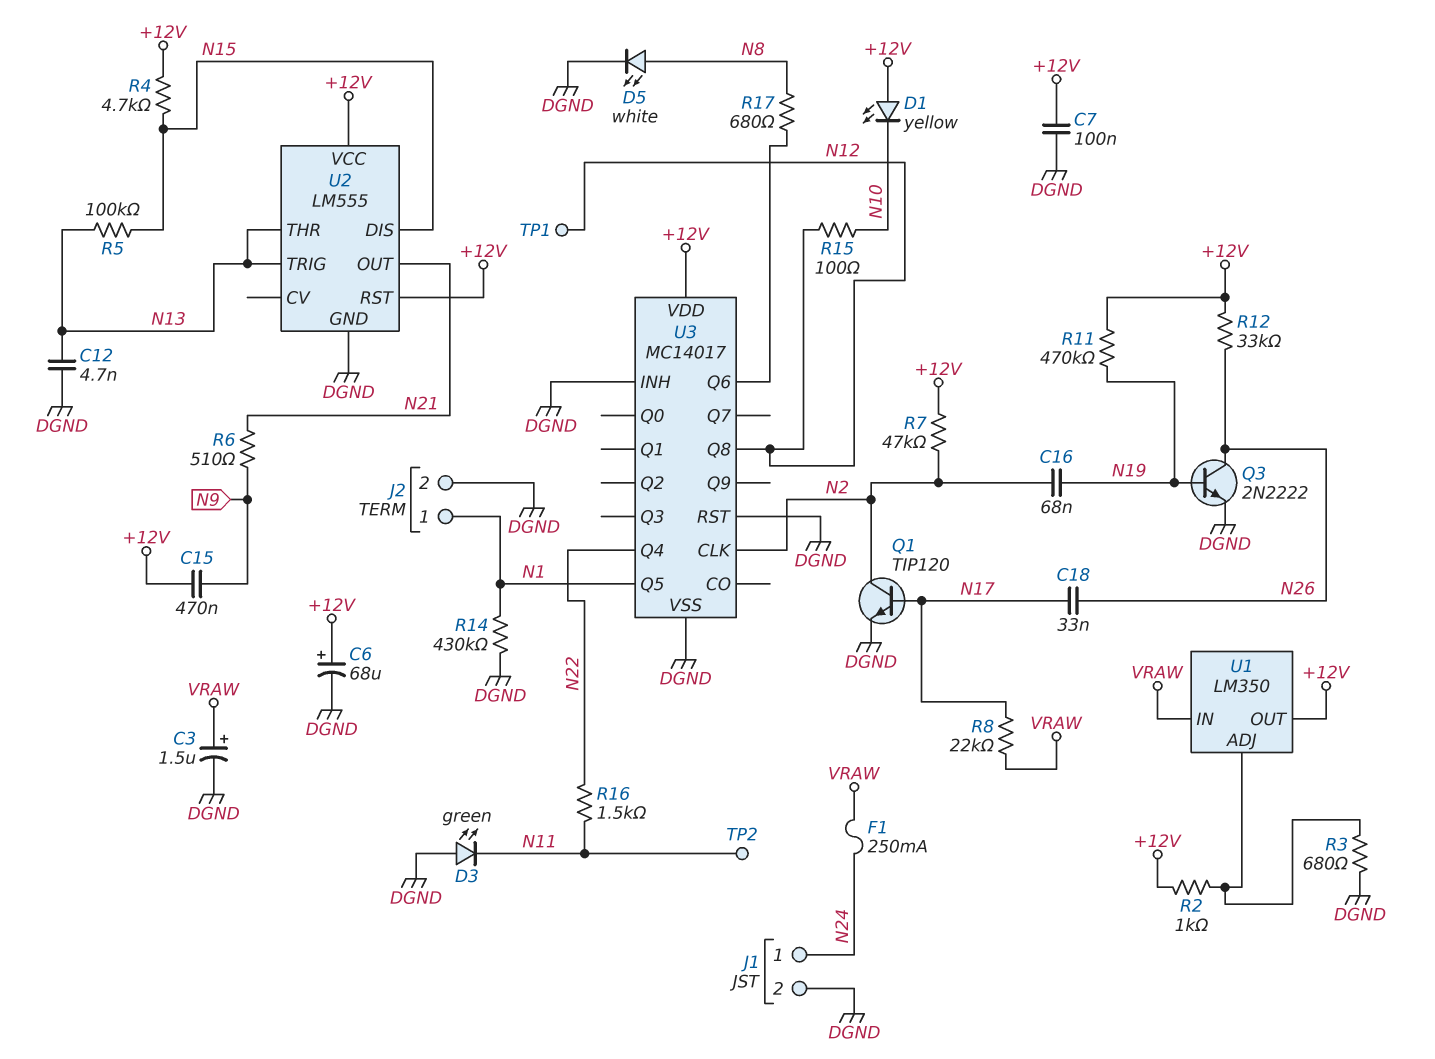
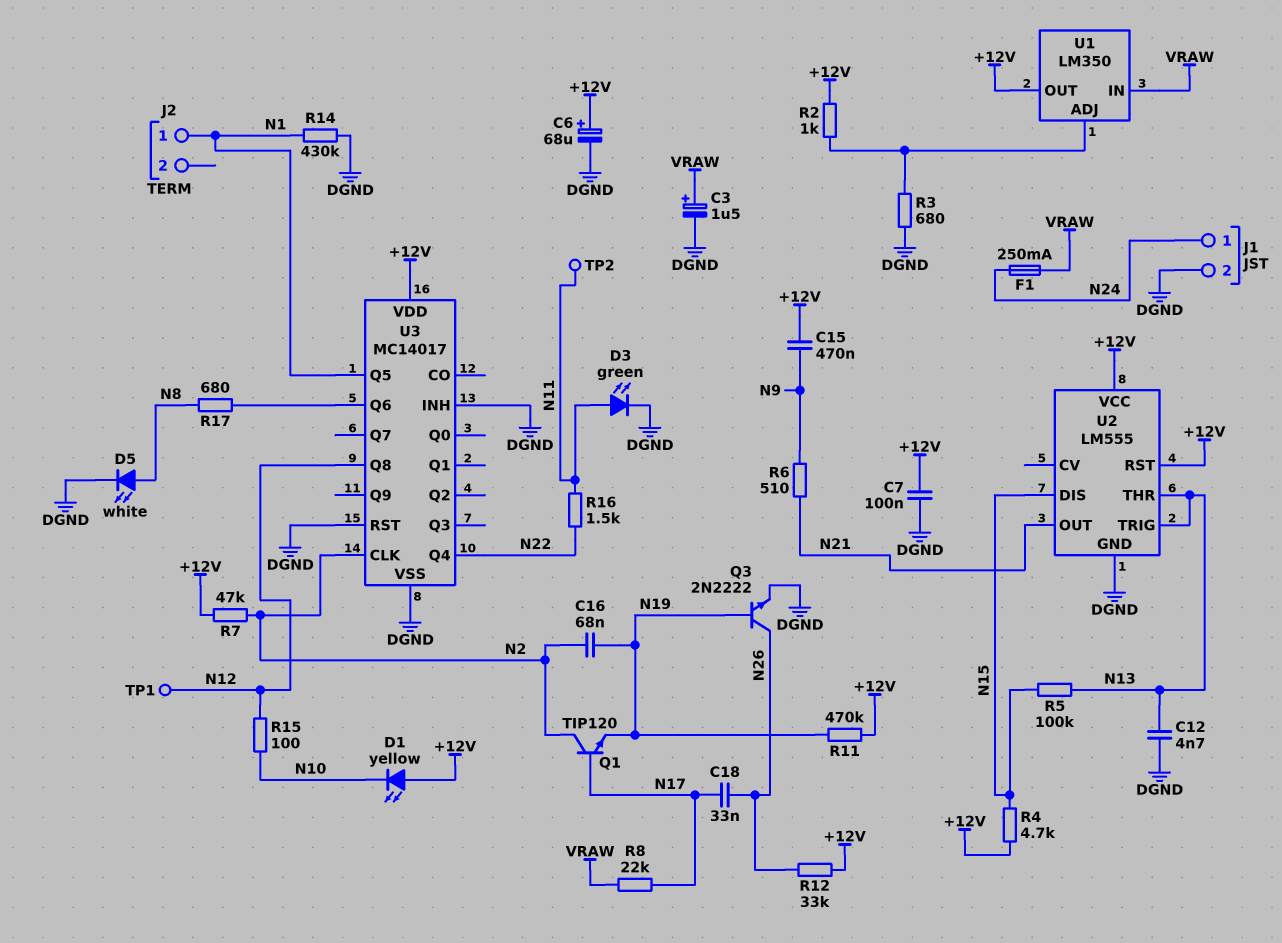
D3: LED green (A DGND, K N11) -> LED green (A N11, K DGND)
J2 pin 2: DGND -> none
Q1: NPN TIP120 (B N17, C N2, E DGND) -> NPN TIP120 (B N17, C N2, E N19)

